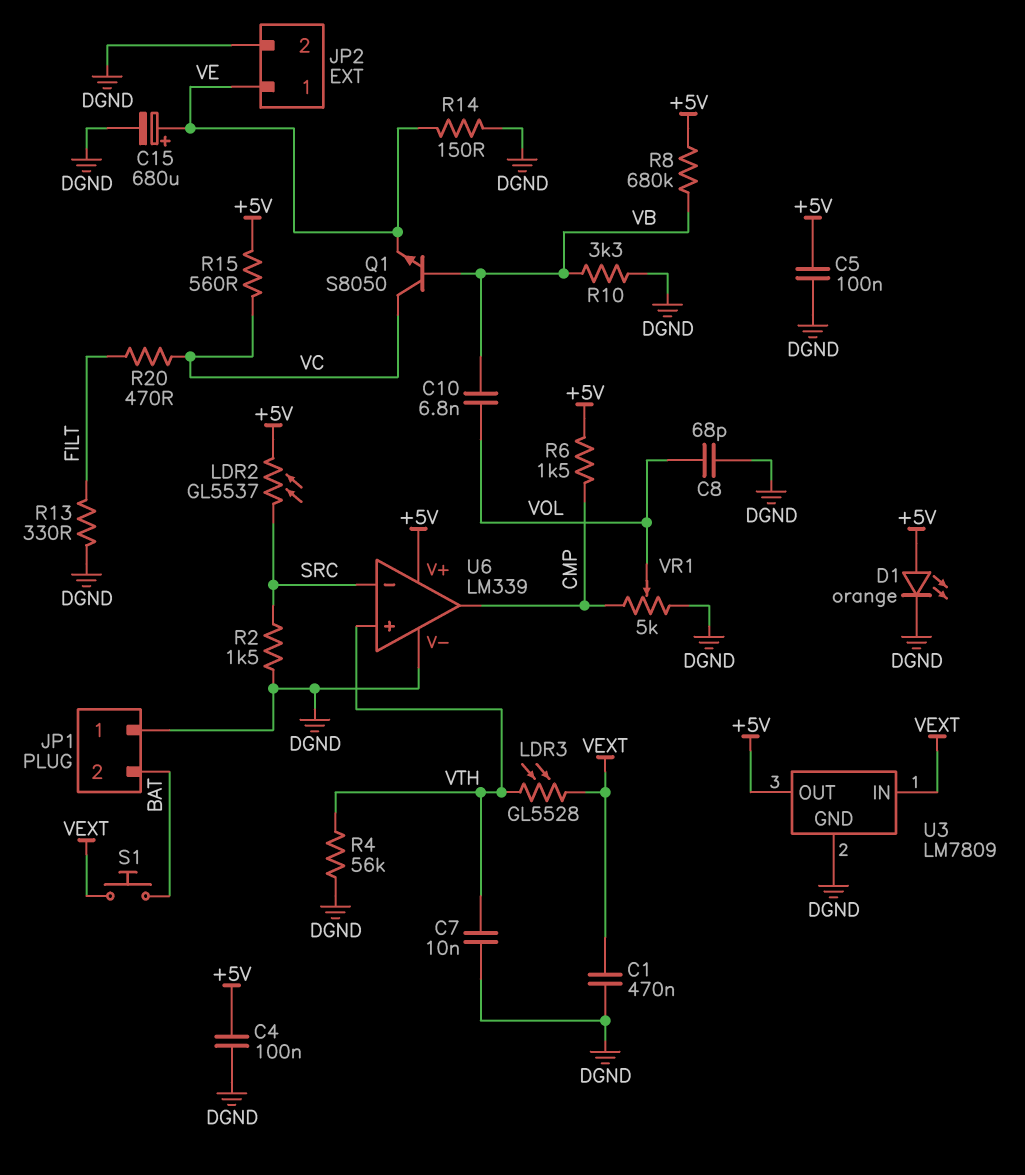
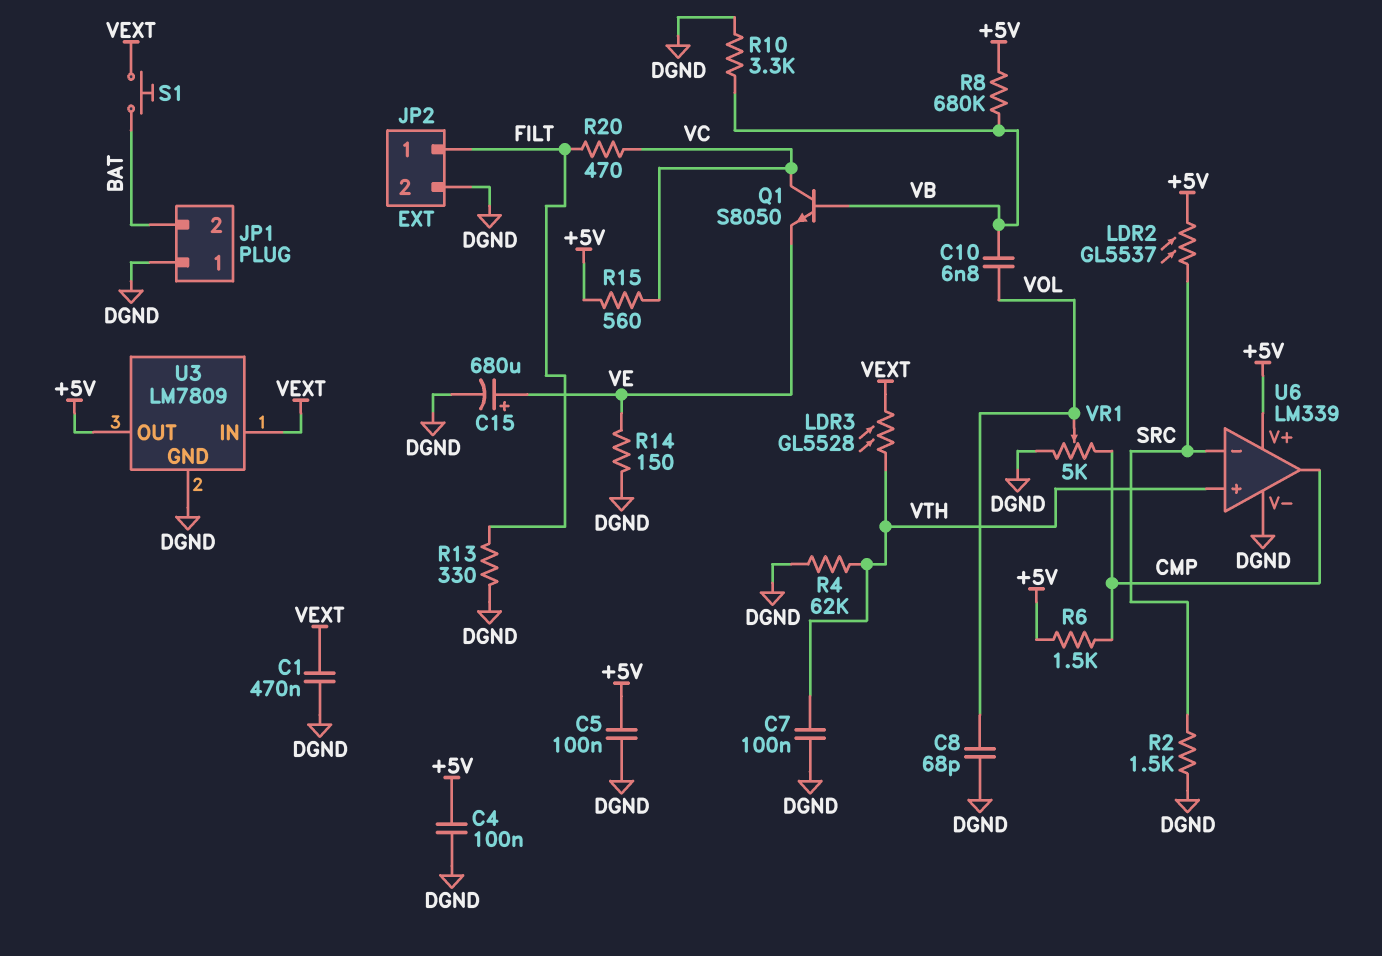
C7: 10nF (DGND, VTH) -> 100nF (DGND, VTH)
D1: LED orange (A +5V, K DGND) -> none
JP2 pin 1: VE -> FILT
R4: 56k (DGND, VTH) -> 62k (DGND, VTH)

